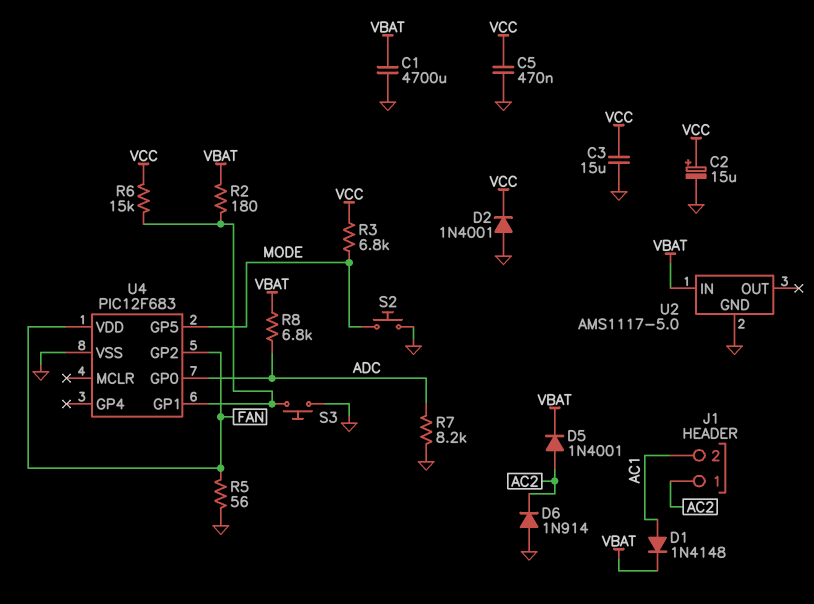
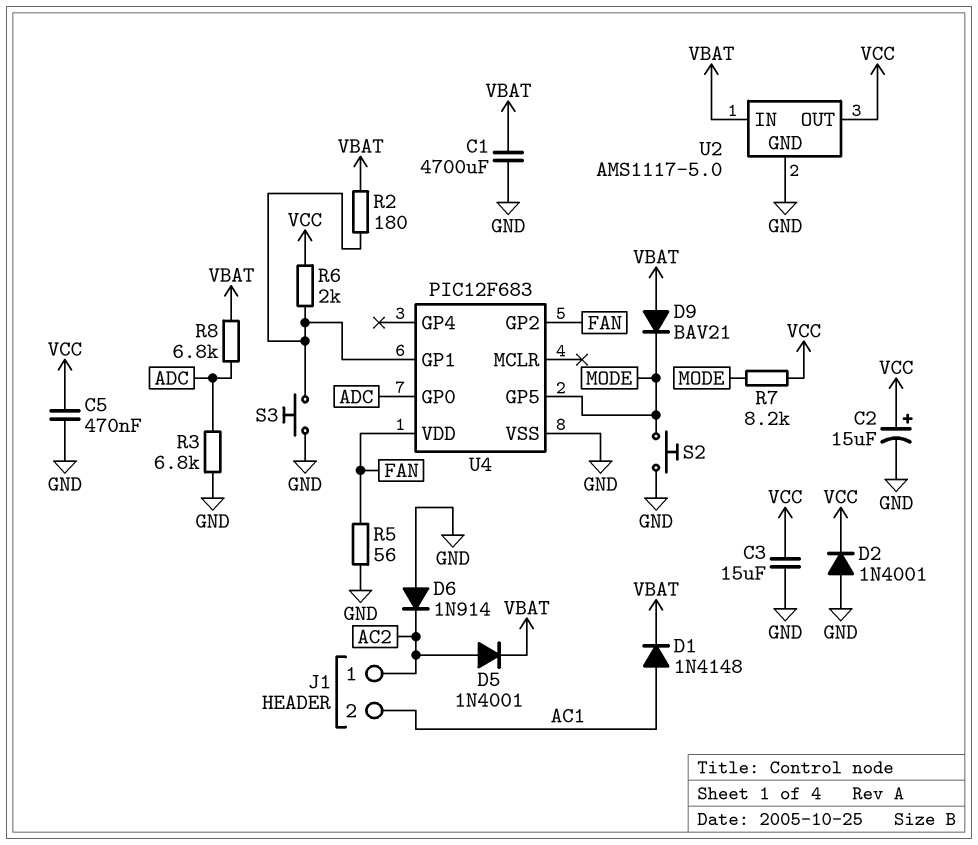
D9: none -> diode BAV21 (A VBAT, K MODE)
R3: 6.8k (MODE, VCC) -> 6.8k (ADC, GND)
R6: 15k (U4/GP1, VCC) -> 2k (U4/GP1, VCC)
R7: 8.2k (ADC, GND) -> 8.2k (MODE, VCC)
U2 pin OUT: none -> VCC

